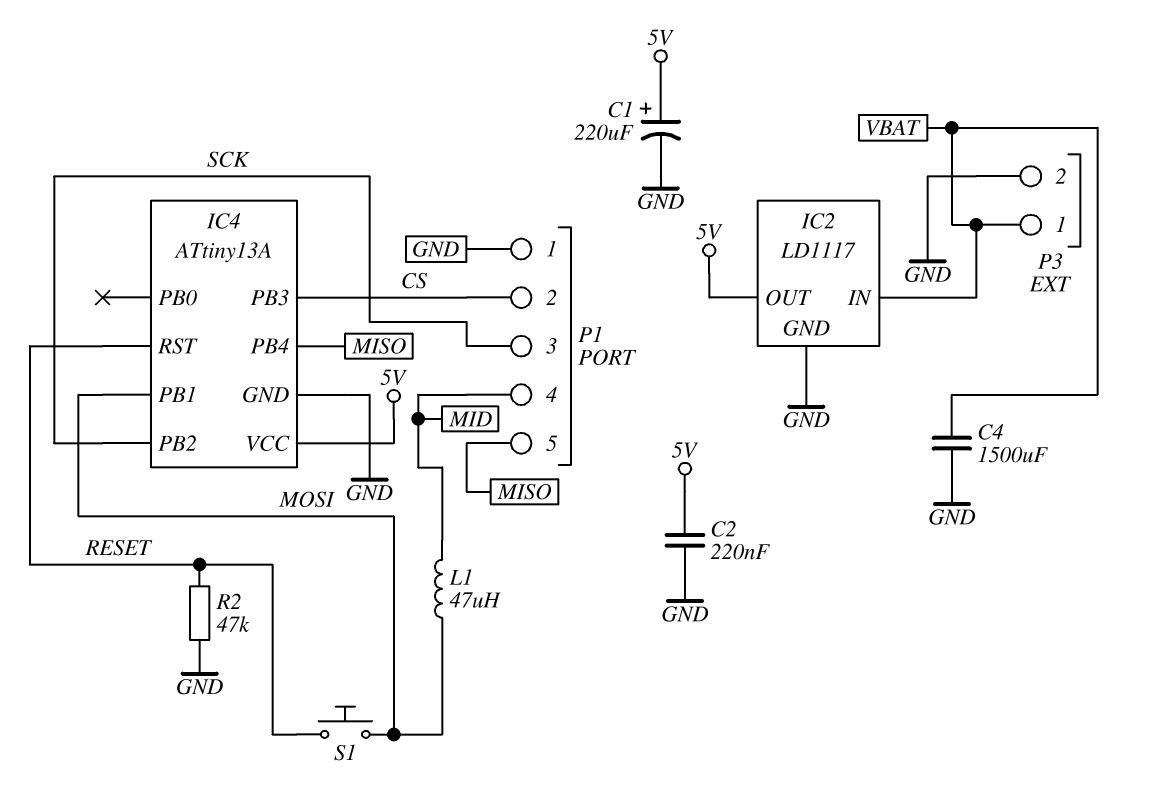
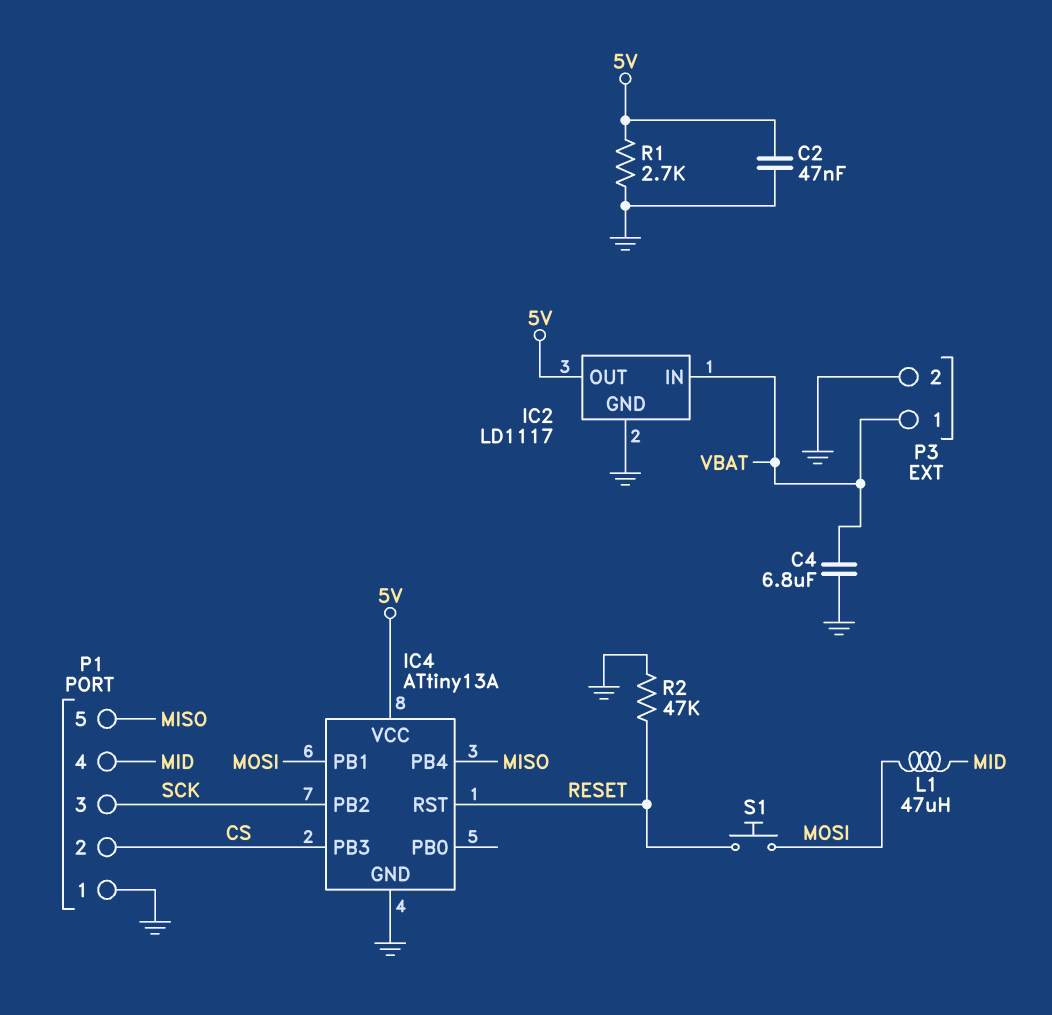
C1: 220uF (plus 5V, minus GND) -> none
C2: 220nF (5V, GND) -> 47nF (5V, GND)
C4: 1500uF (GND, VBAT) -> 6.8uF (GND, VBAT)
R1: none -> 2.7k (5V, GND)

